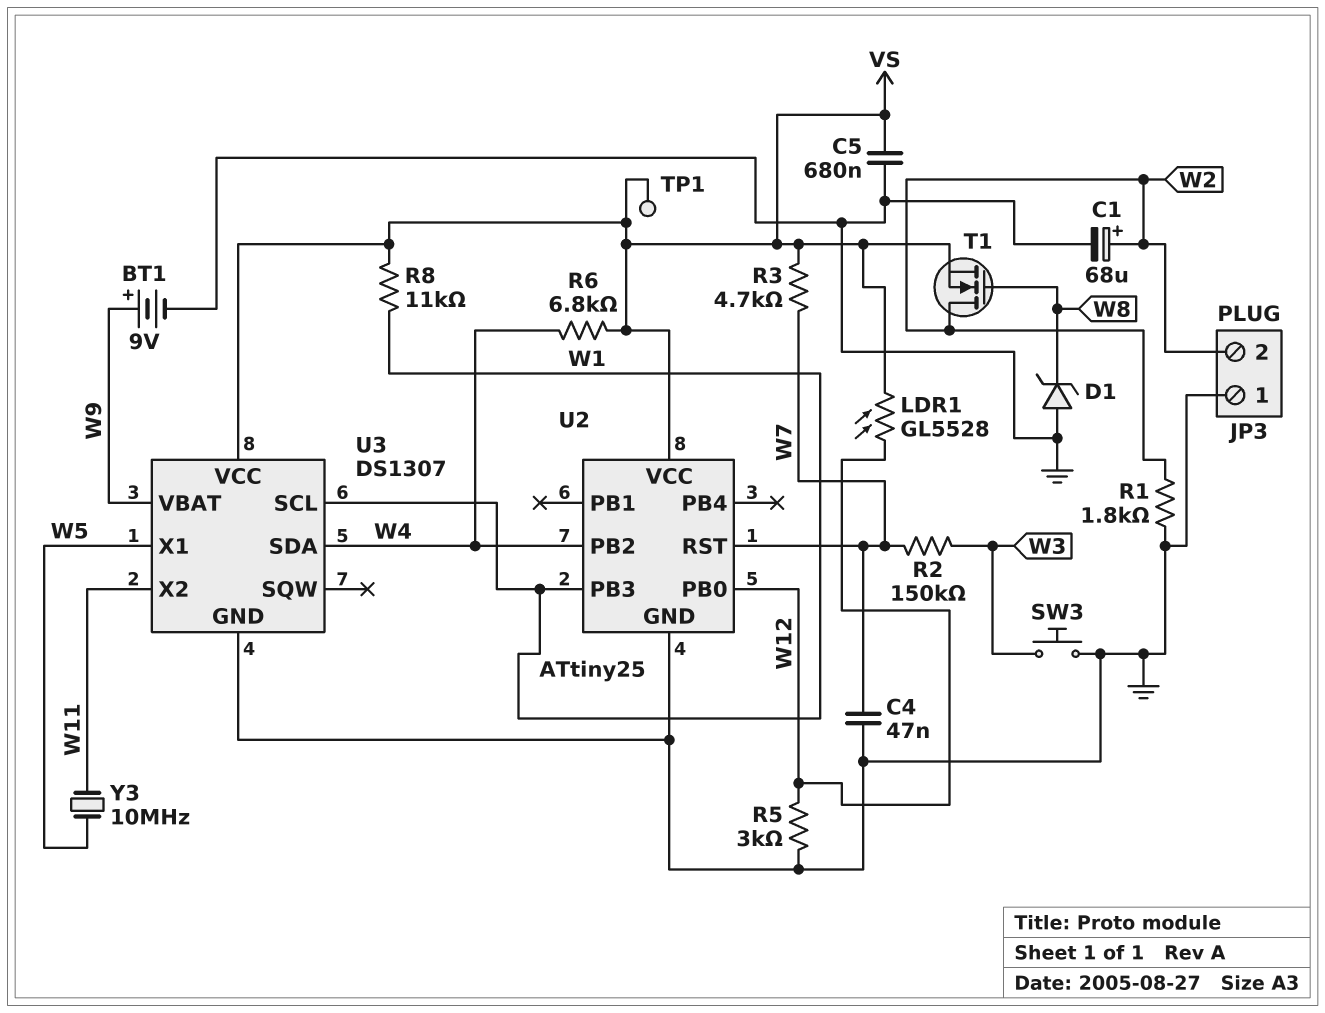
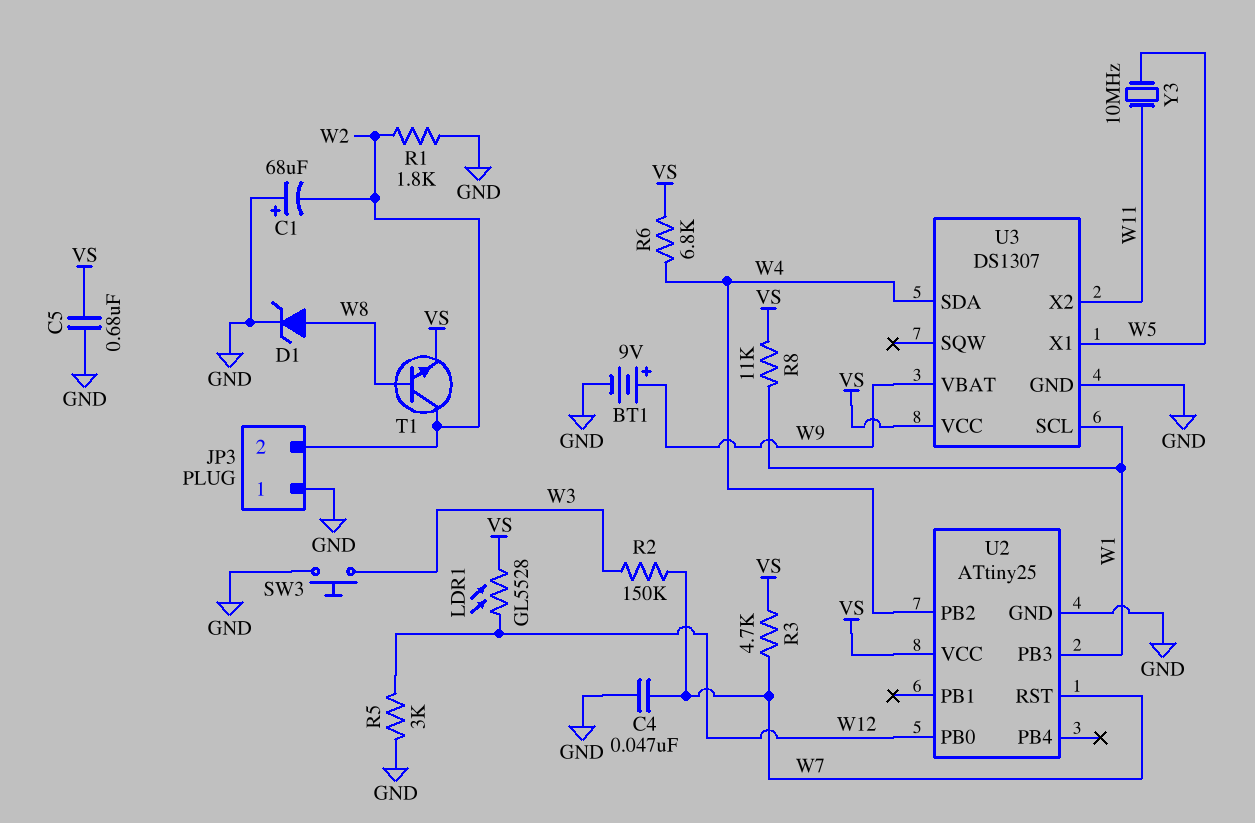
C1: 68uF (plus W2, minus GND) -> 68uF (plus GND, minus W2)
D1: zener (A GND, K W8) -> zener (A W8, K GND)
T1: NMOS (G W8, D W2, S VS) -> NPN (B W8, C W2, E VS)
TP1: test point (VS) -> none

